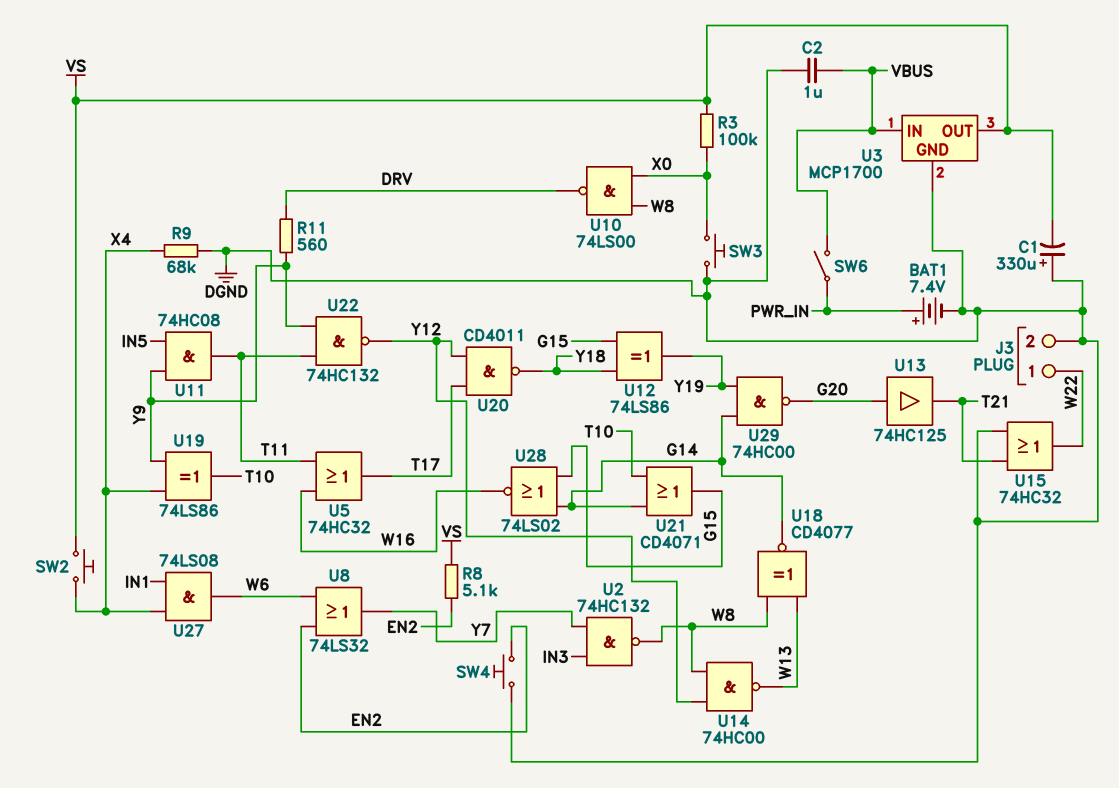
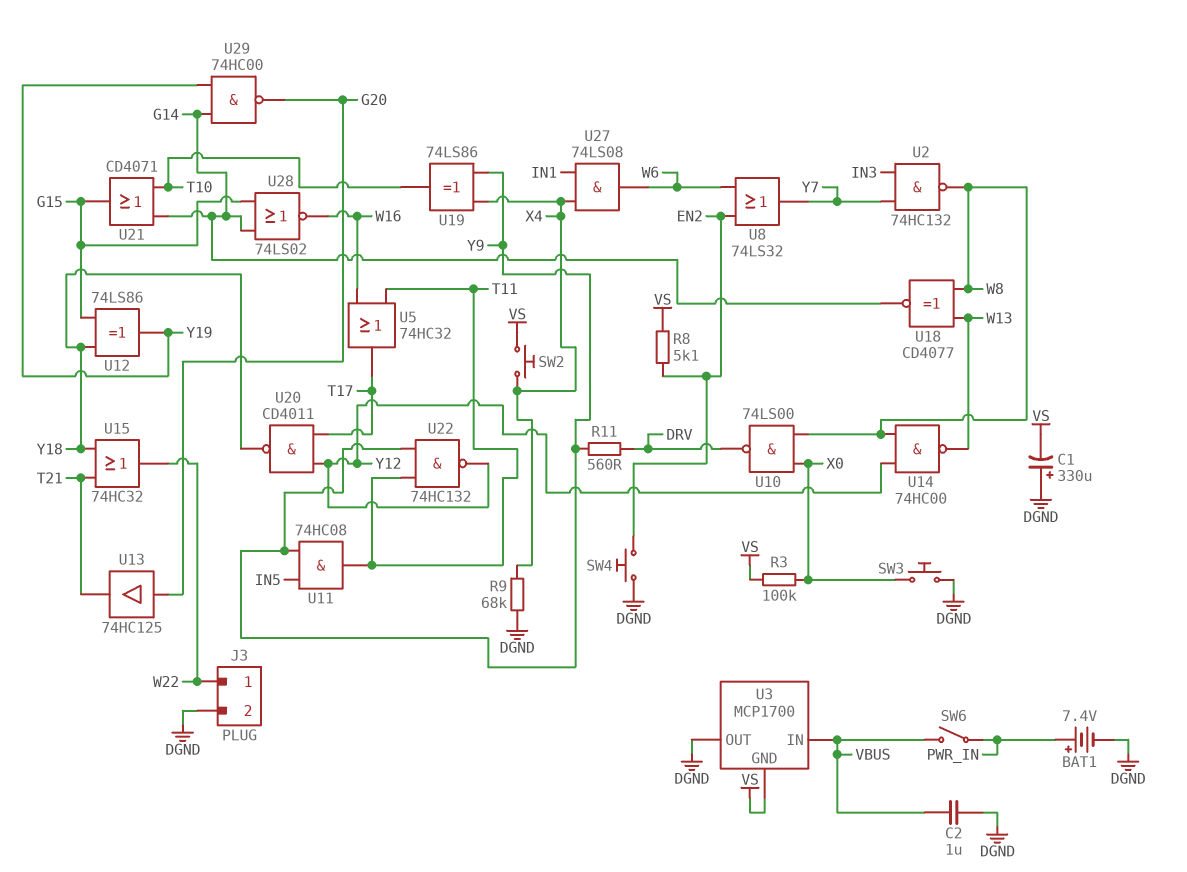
U3 pin GND: DGND -> VS
U3 pin OUT: VS -> DGND
U15: OR 74HC32 (in DGND, in T21, out W22) -> OR 74HC32 (in T21, in Y18, out W22)

